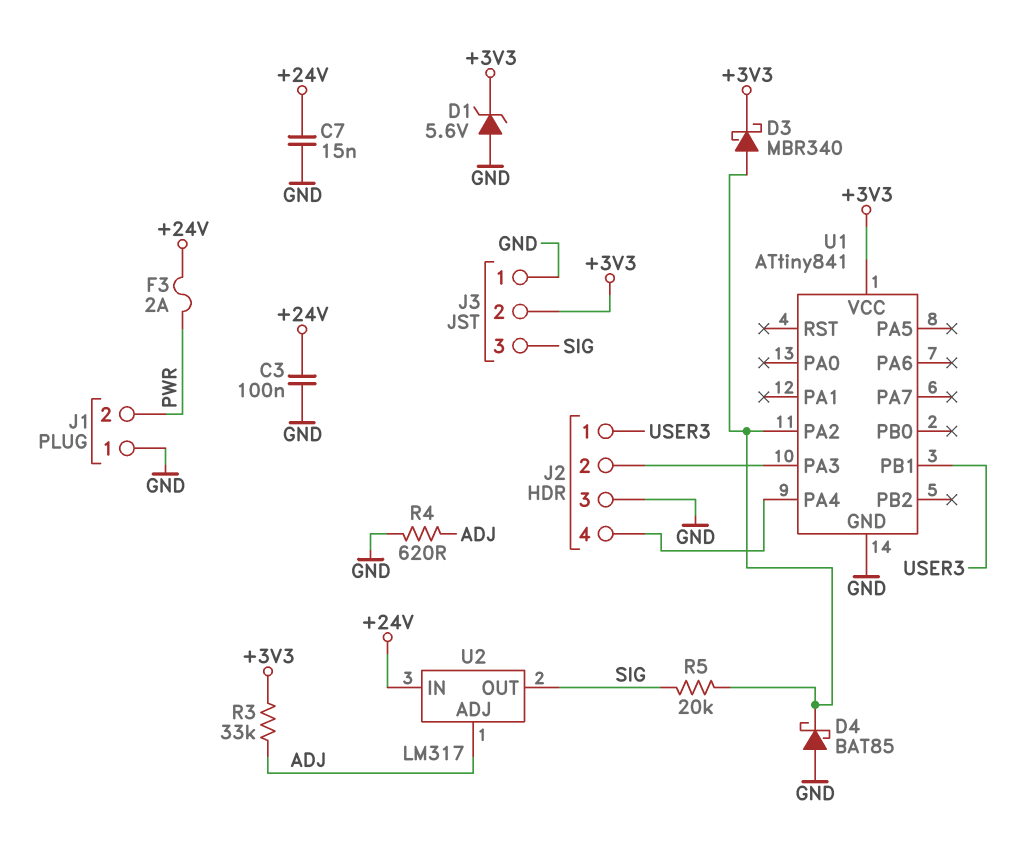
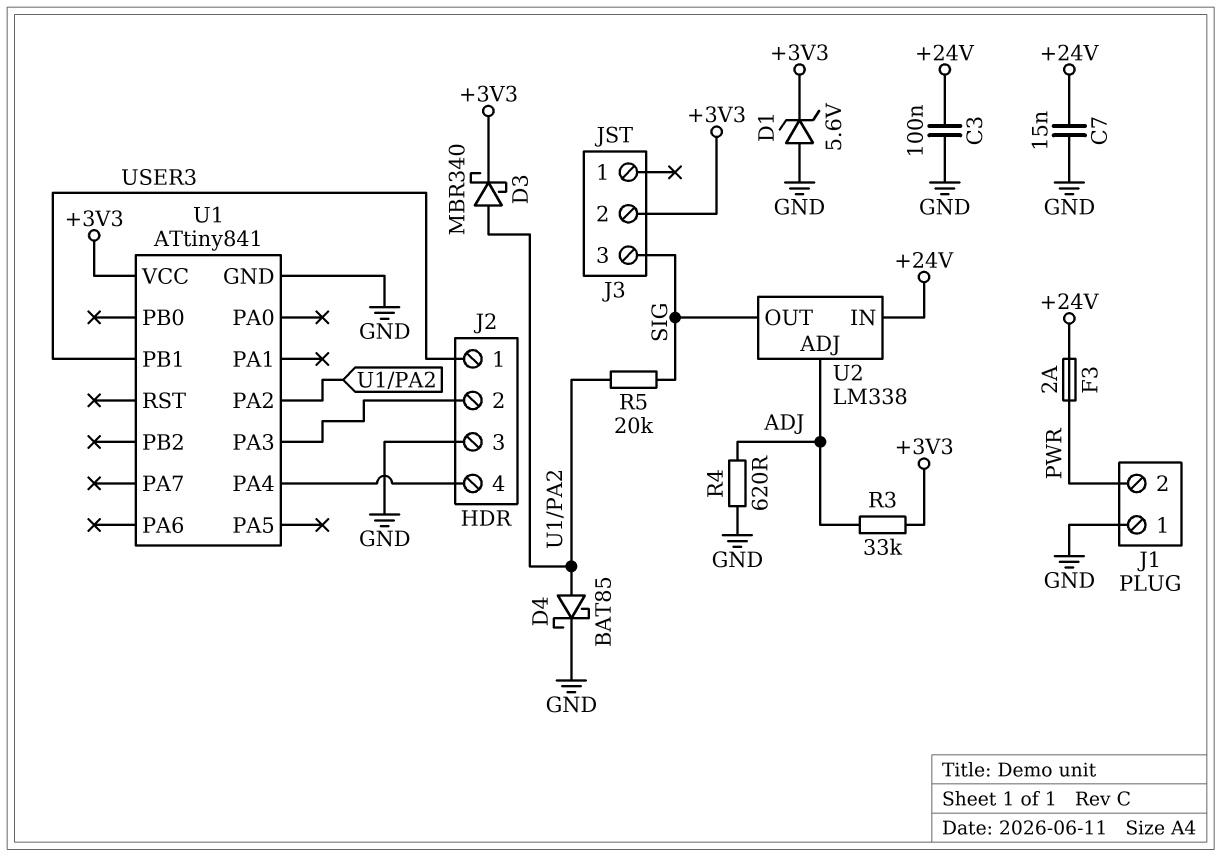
D4: schottky BAT85 (A GND, K U1/PA2) -> schottky BAT85 (A U1/PA2, K GND)
J3 pin 1: GND -> none
U2: LM317 -> LM338

